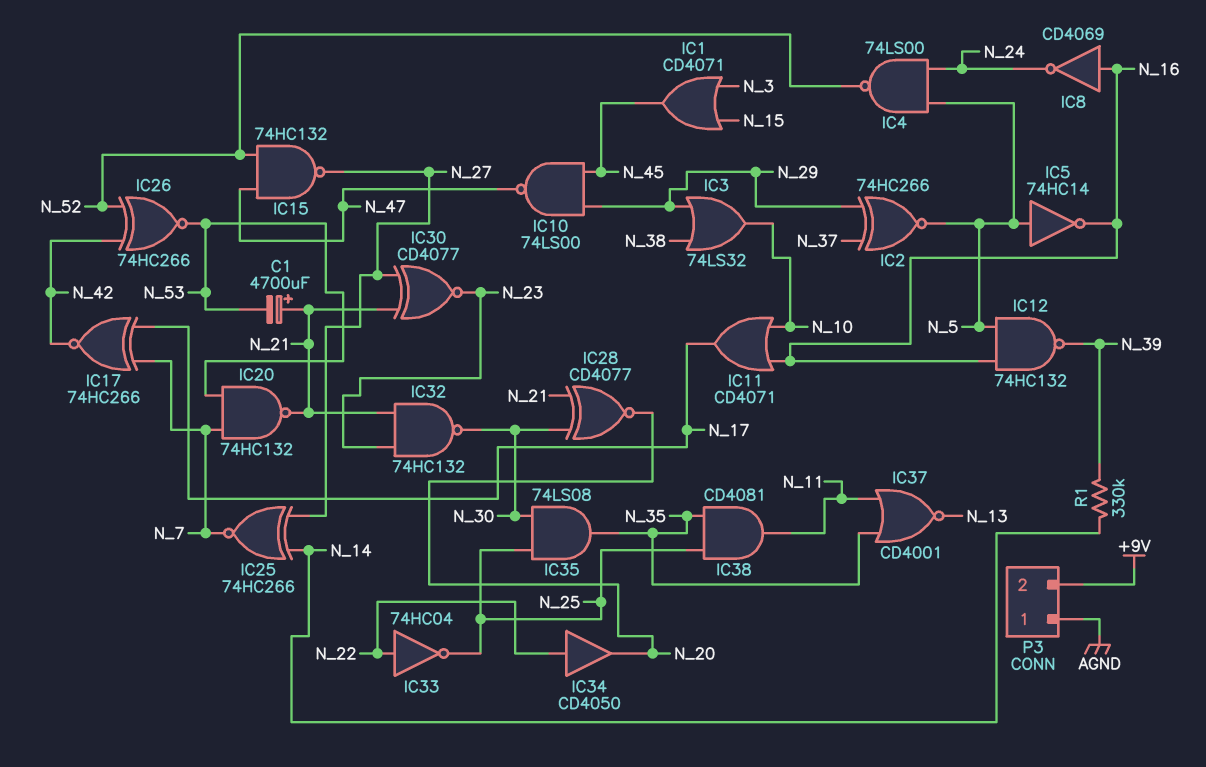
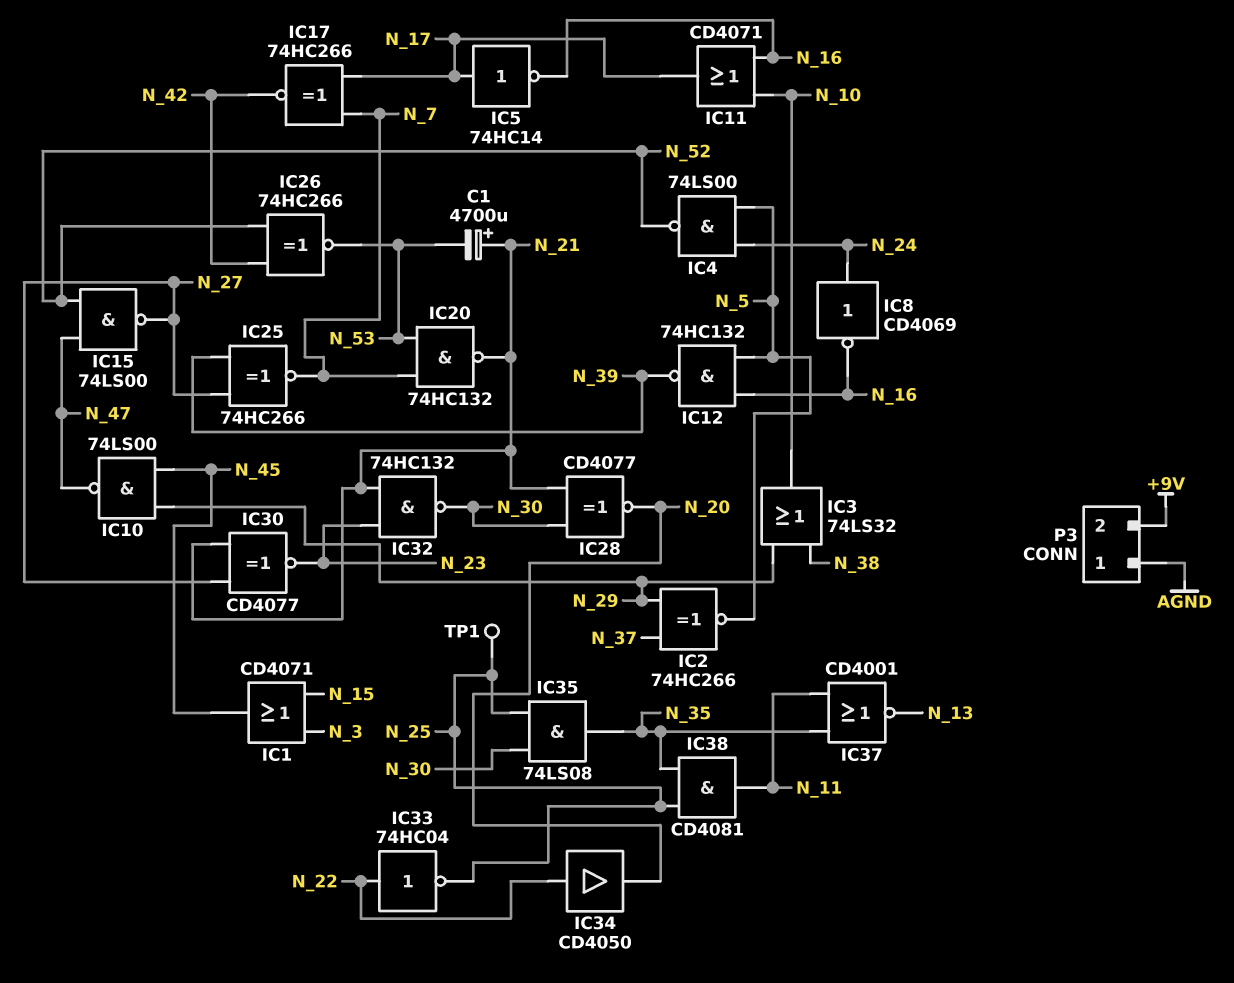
IC5: NOT 74HC14 (in N_5, out N_16) -> NOT 74HC14 (in N_17, out N_16)
IC8: NOT CD4069 (in N_16, out N_24) -> NOT CD4069 (in N_24, out N_16)
IC15: NAND 74HC132 (in N_47, in N_52, out N_27) -> NAND 74LS00 (in N_47, in N_52, out N_27)
IC25: XNOR 74HC266 (in N_14, in N_27, out N_7) -> XNOR 74HC266 (in N_27, in N_39, out N_7)
R1: 330k (N_14, N_39) -> none
TP1: none -> test point (N_25)

